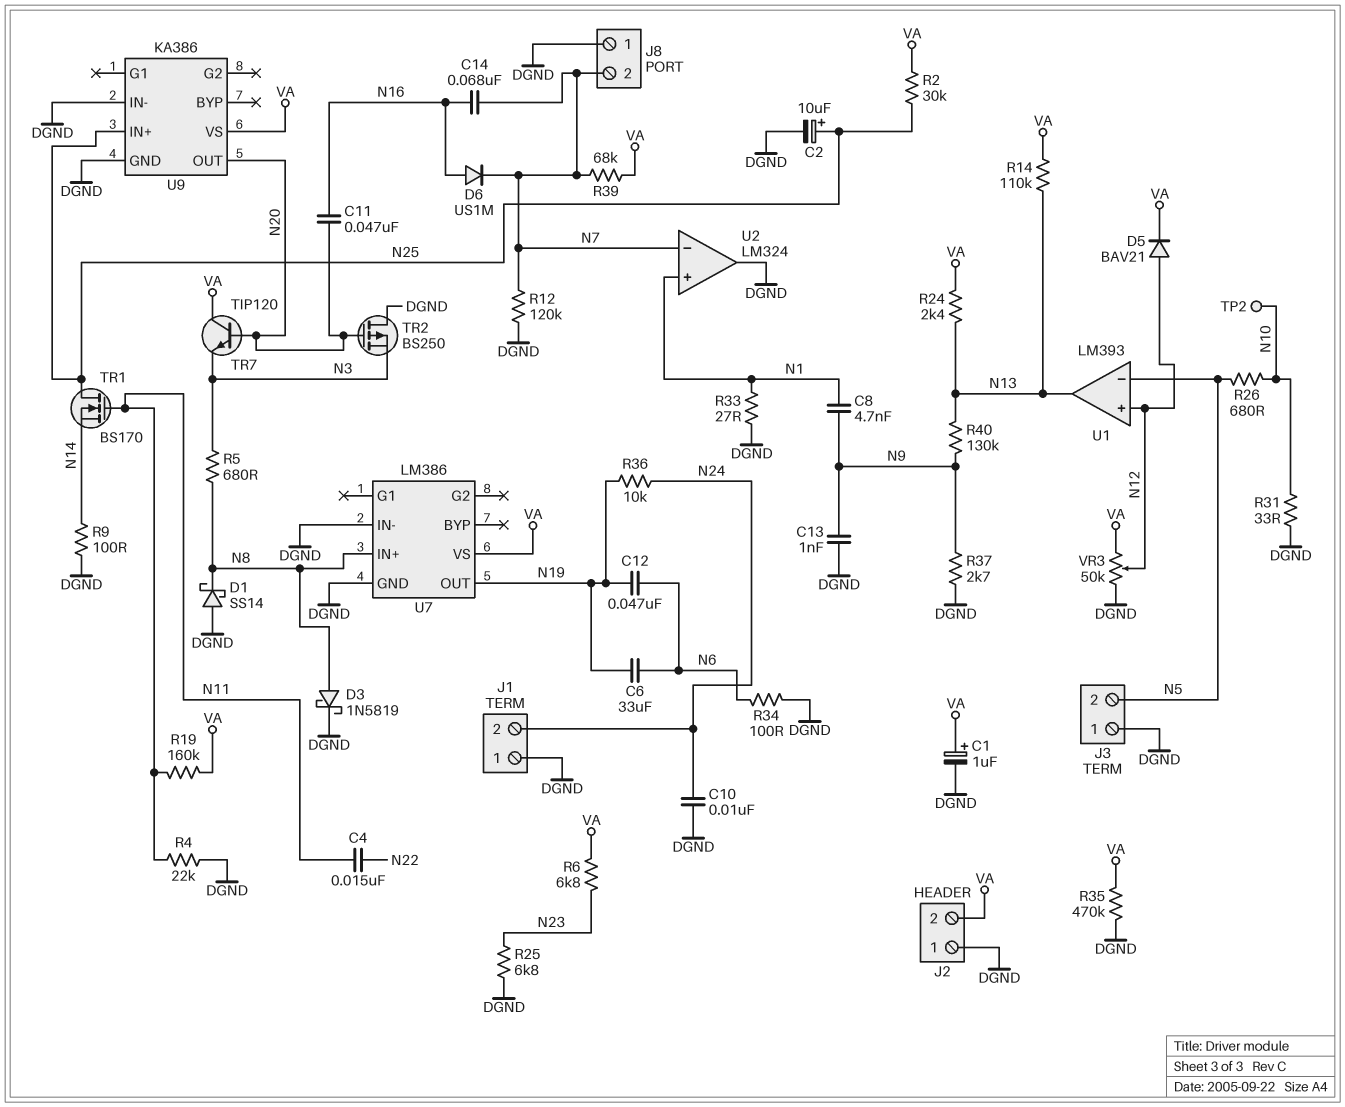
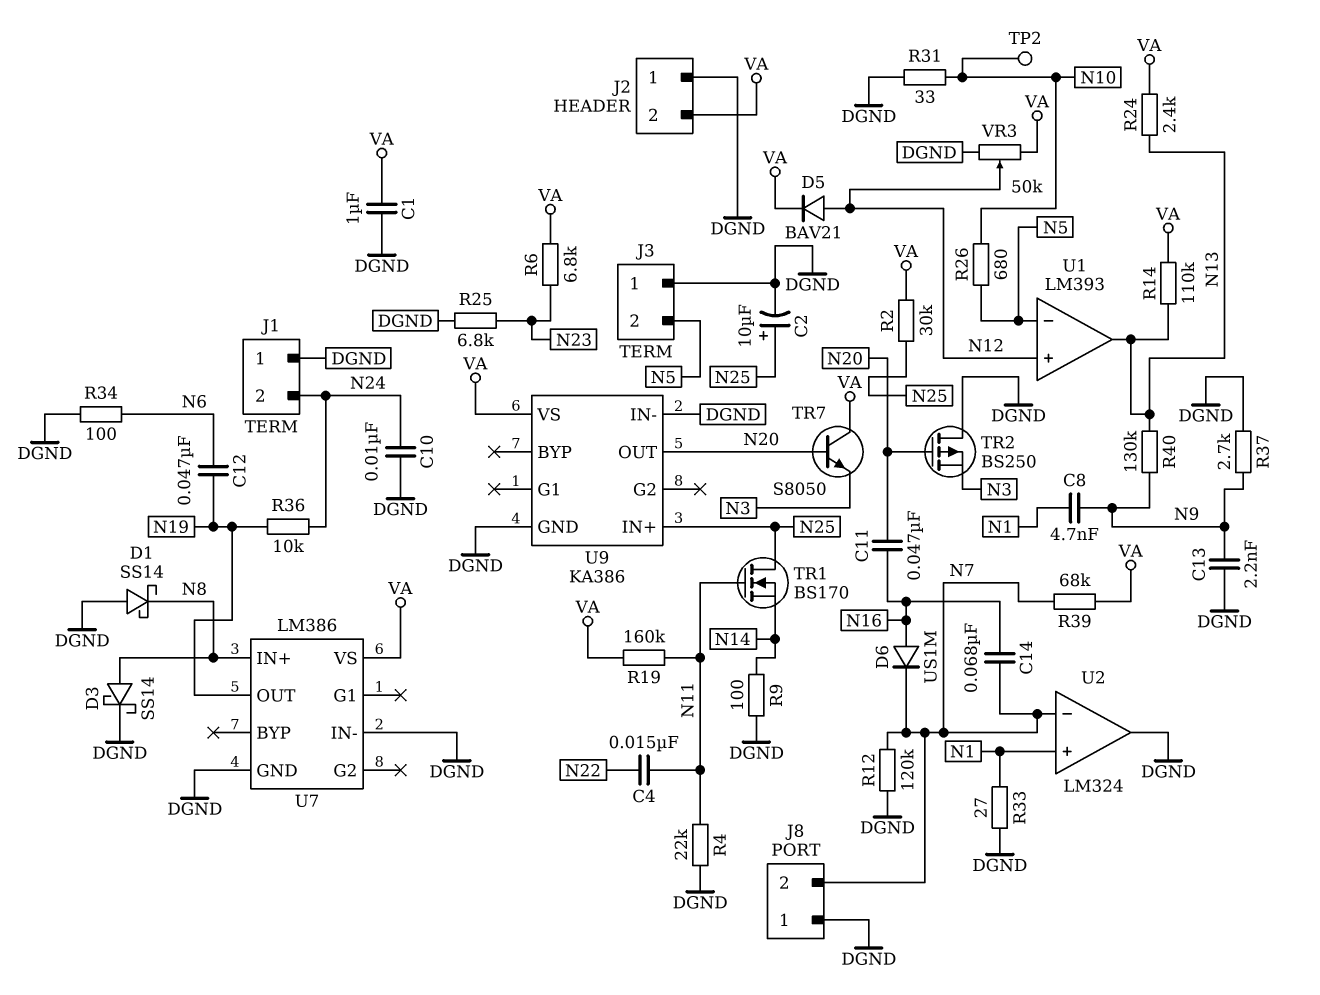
C1: 1uF (plus VA, minus DGND) -> 1uF (DGND, VA)
C6: 33uF (N6, N19) -> none
C13: 1nF (DGND, N9) -> 2.2nF (DGND, N9)
D3: schottky 1N5819 (A N8, K DGND) -> schottky SS14 (A N8, K DGND)
R5: 680 (N3, N8) -> none
R35: 470k (DGND, VA) -> none
TR7: NPN TIP120 (B N20, C VA, E N3) -> NPN S8050 (B N20, C VA, E N3)

